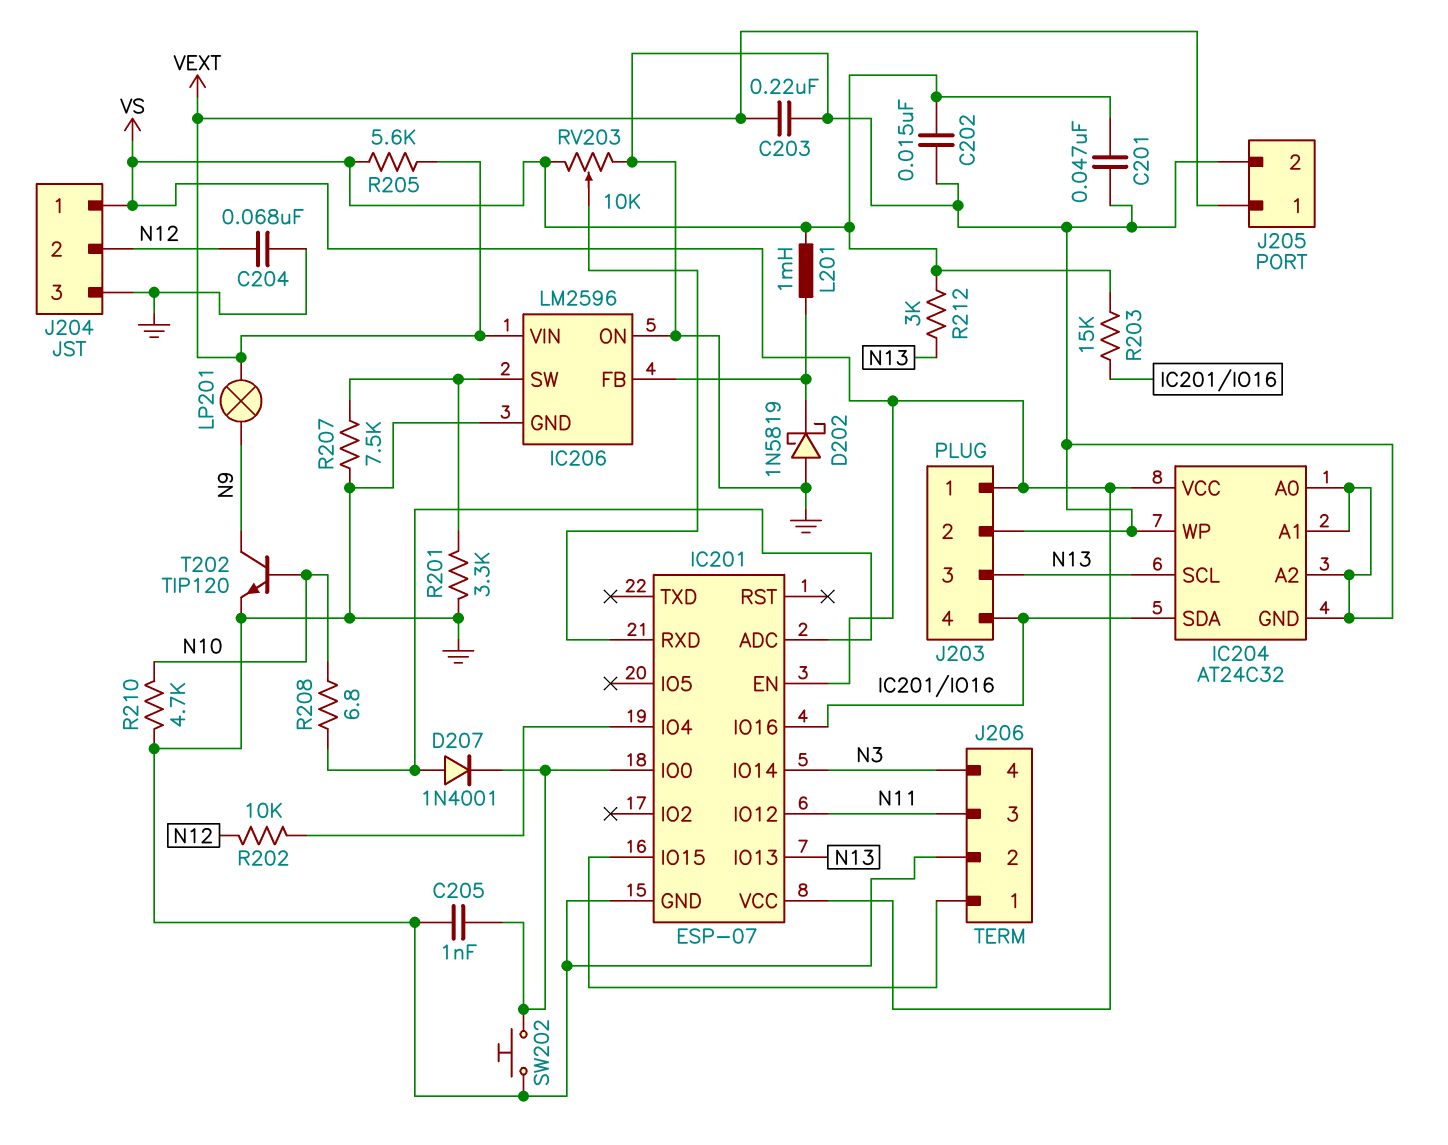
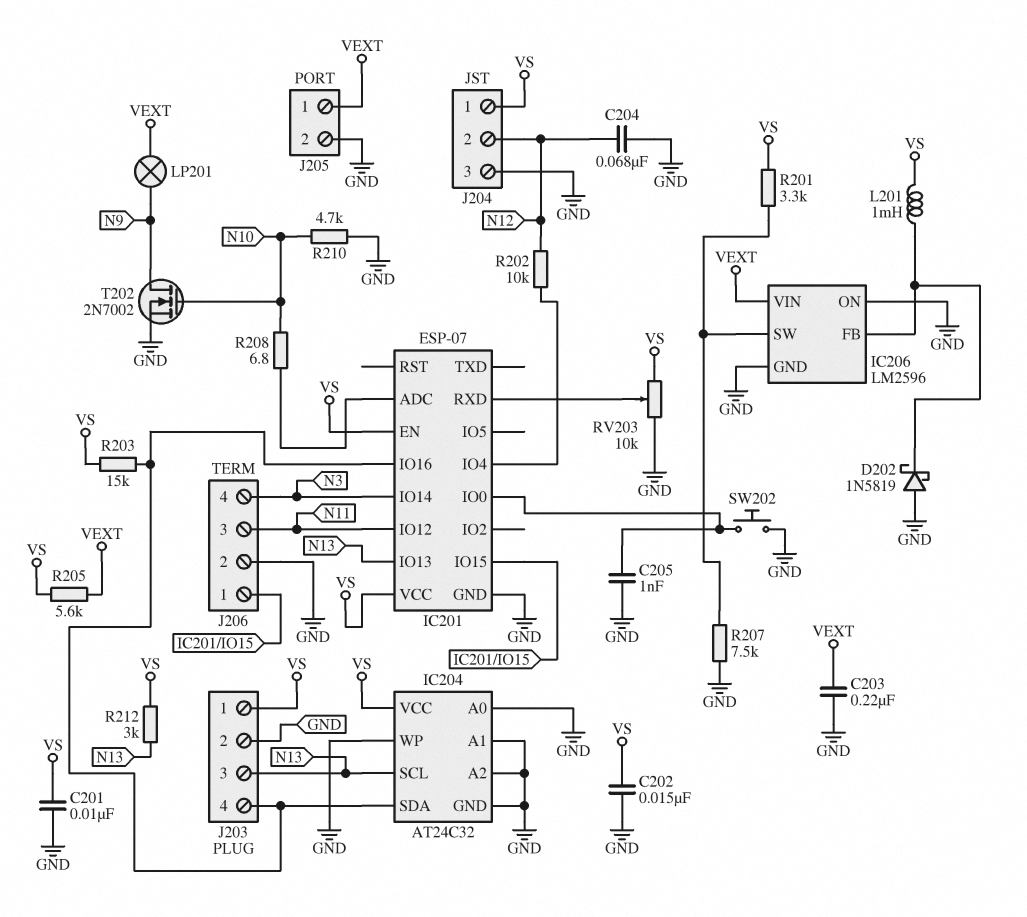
C201: 47nF (GND, VS) -> 10nF (GND, VS)
D207: diode 1N4001 (A IC201/ADC, K IC201/IO0) -> none
R201: 3.3k (GND, IC206/SW) -> 3.3k (IC206/SW, VS)
T202: NPN TIP120 (B N10, C N9, E GND) -> NMOS 2N7002 (G N10, D N9, S GND)

